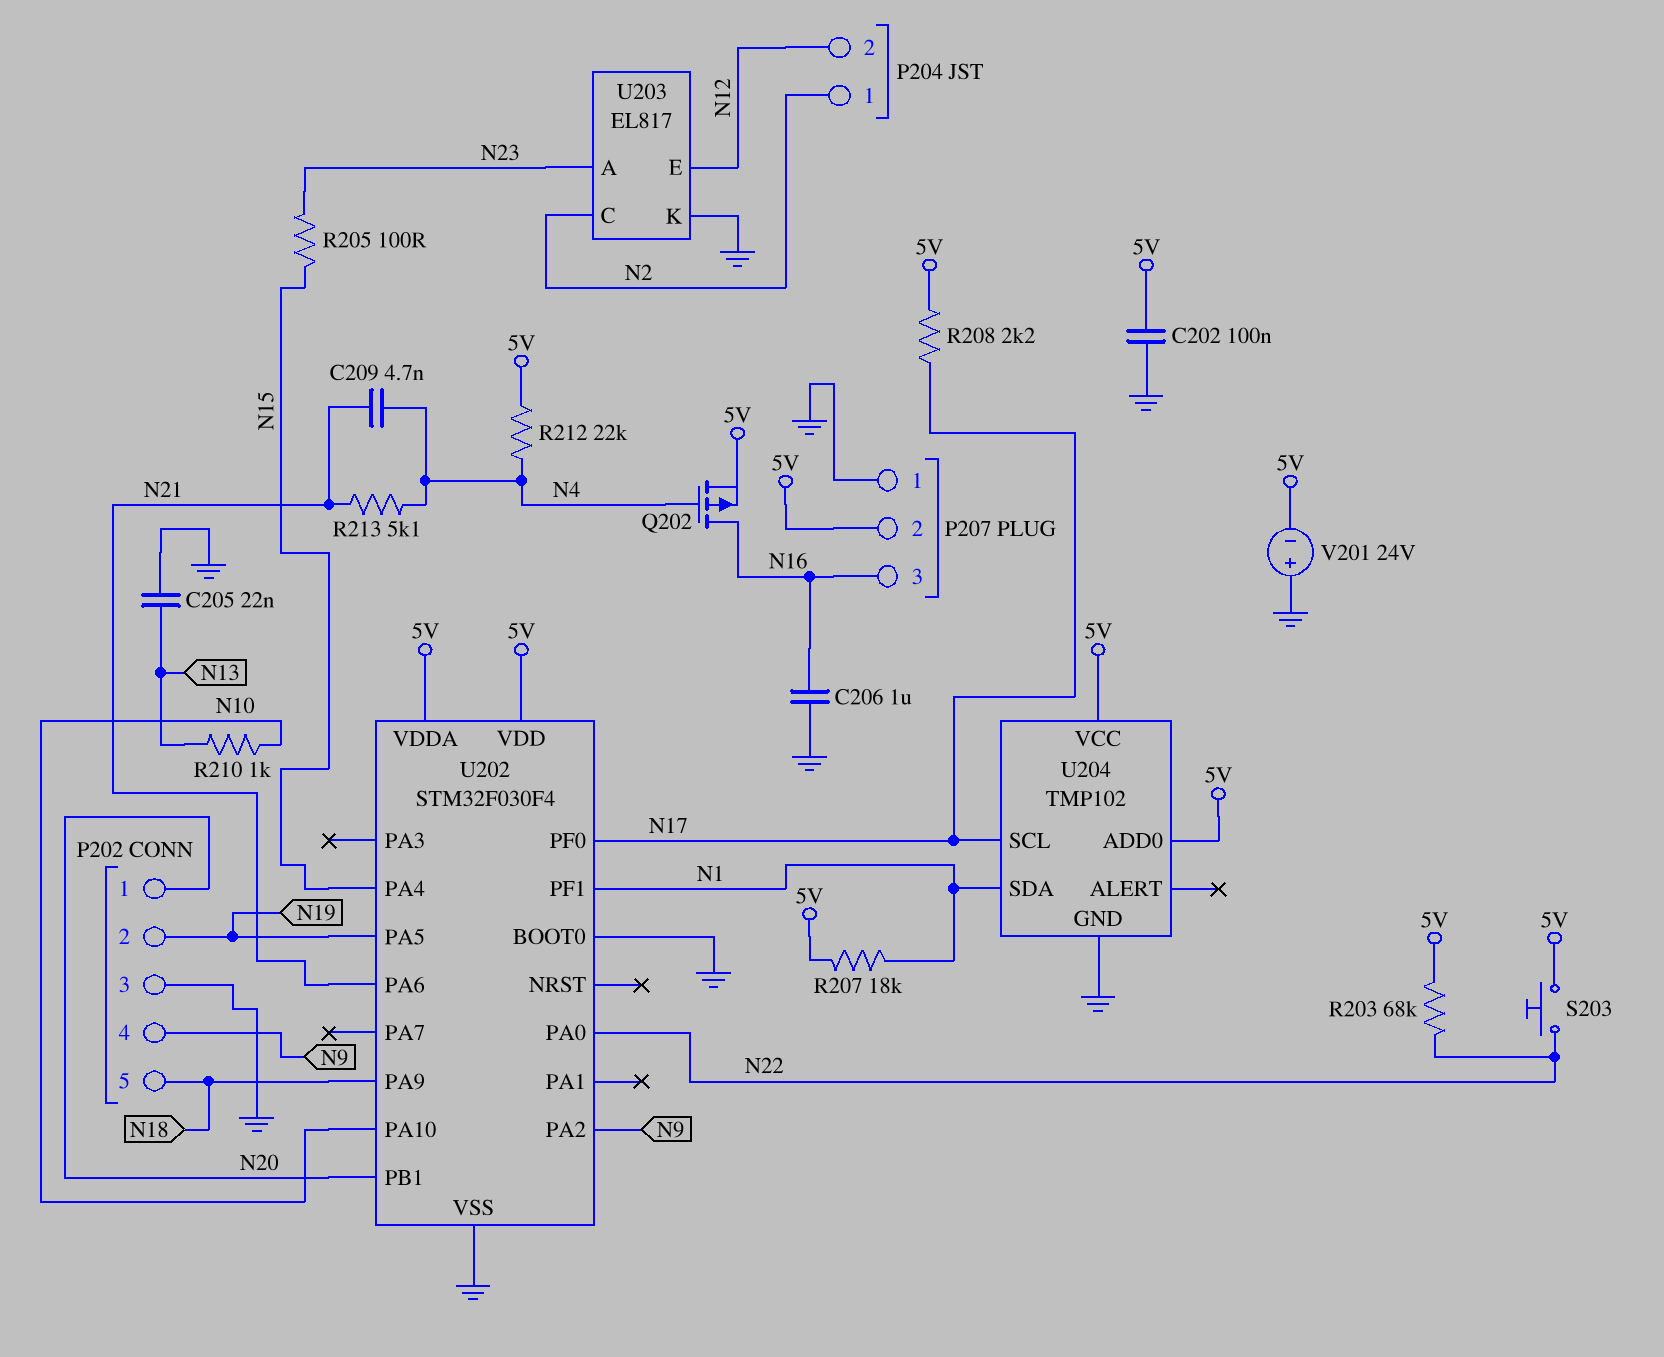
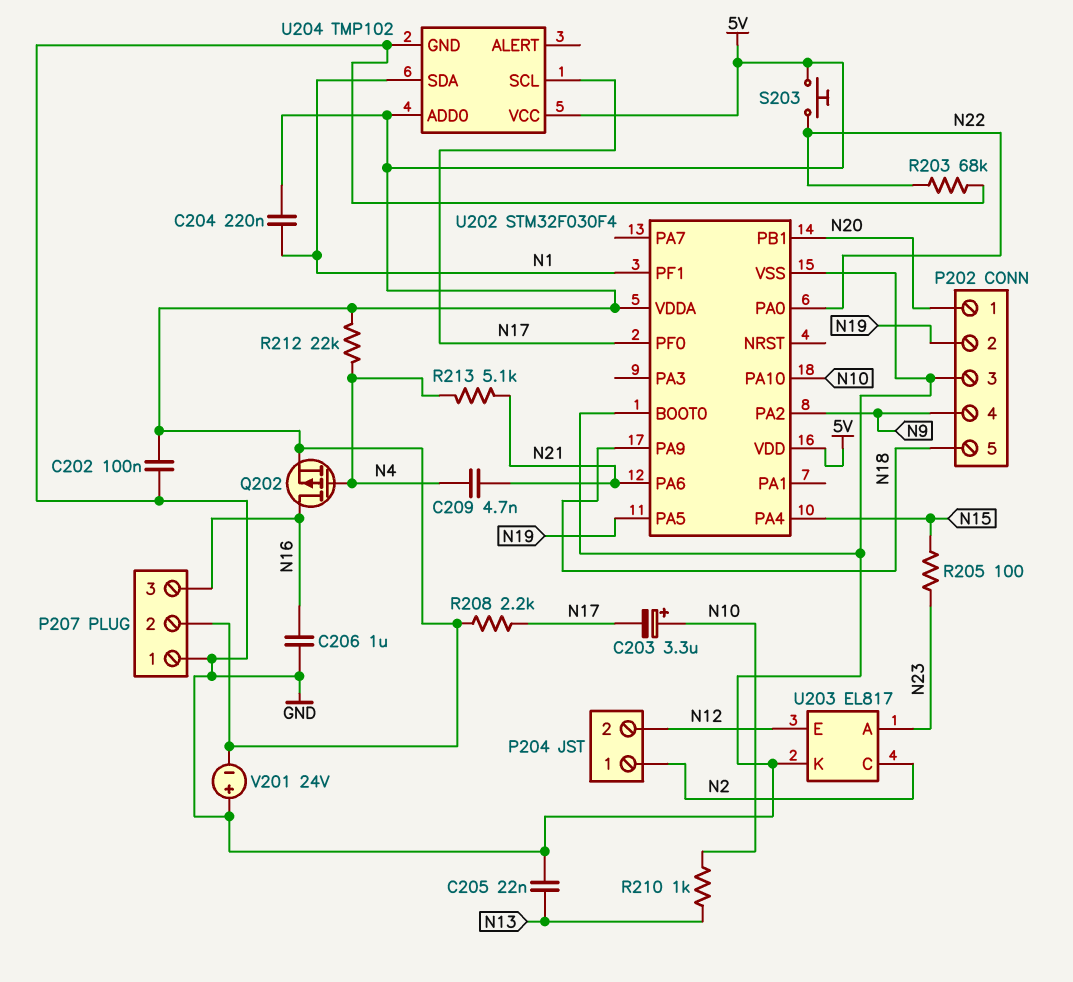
C203: none -> 3.3uF (plus N10, minus N17)
C204: none -> 220nF (5V, N1)
R203: 68k (5V, N22) -> 68k (GND, N22)
R207: 18k (5V, N1) -> none

